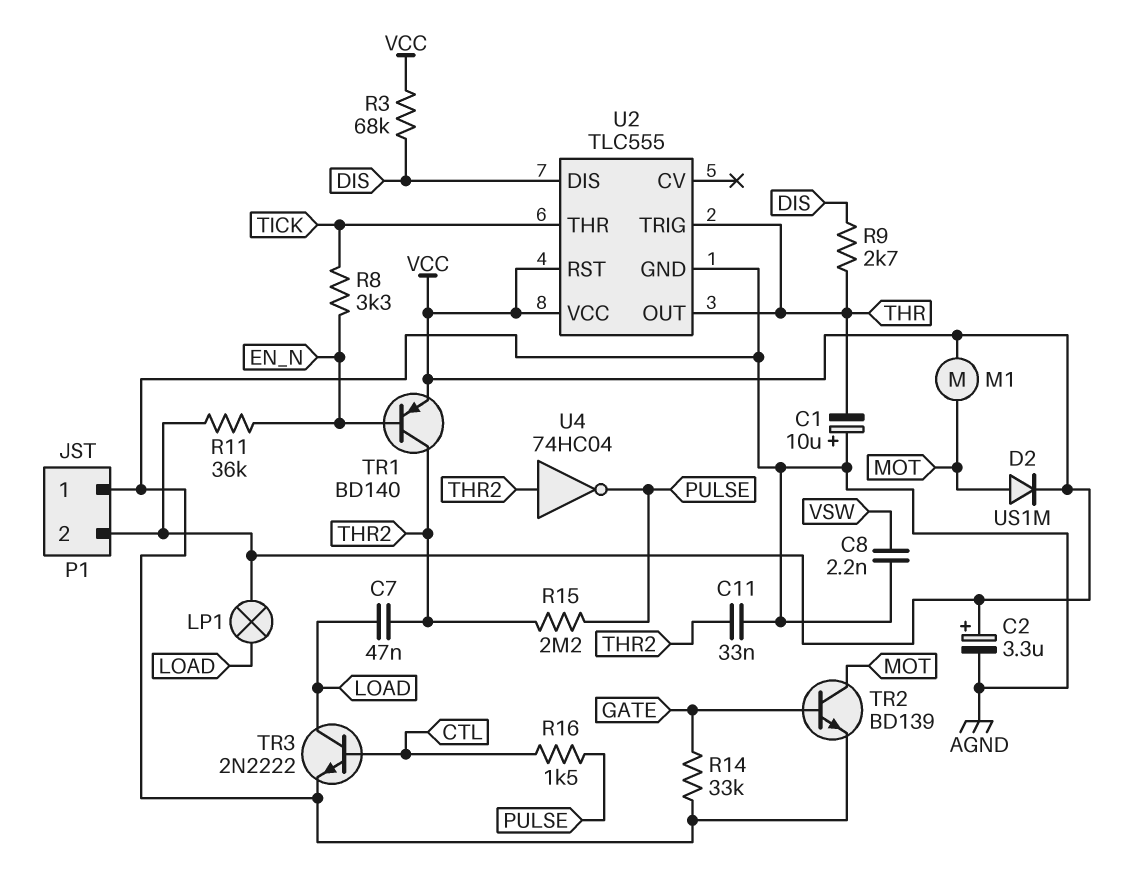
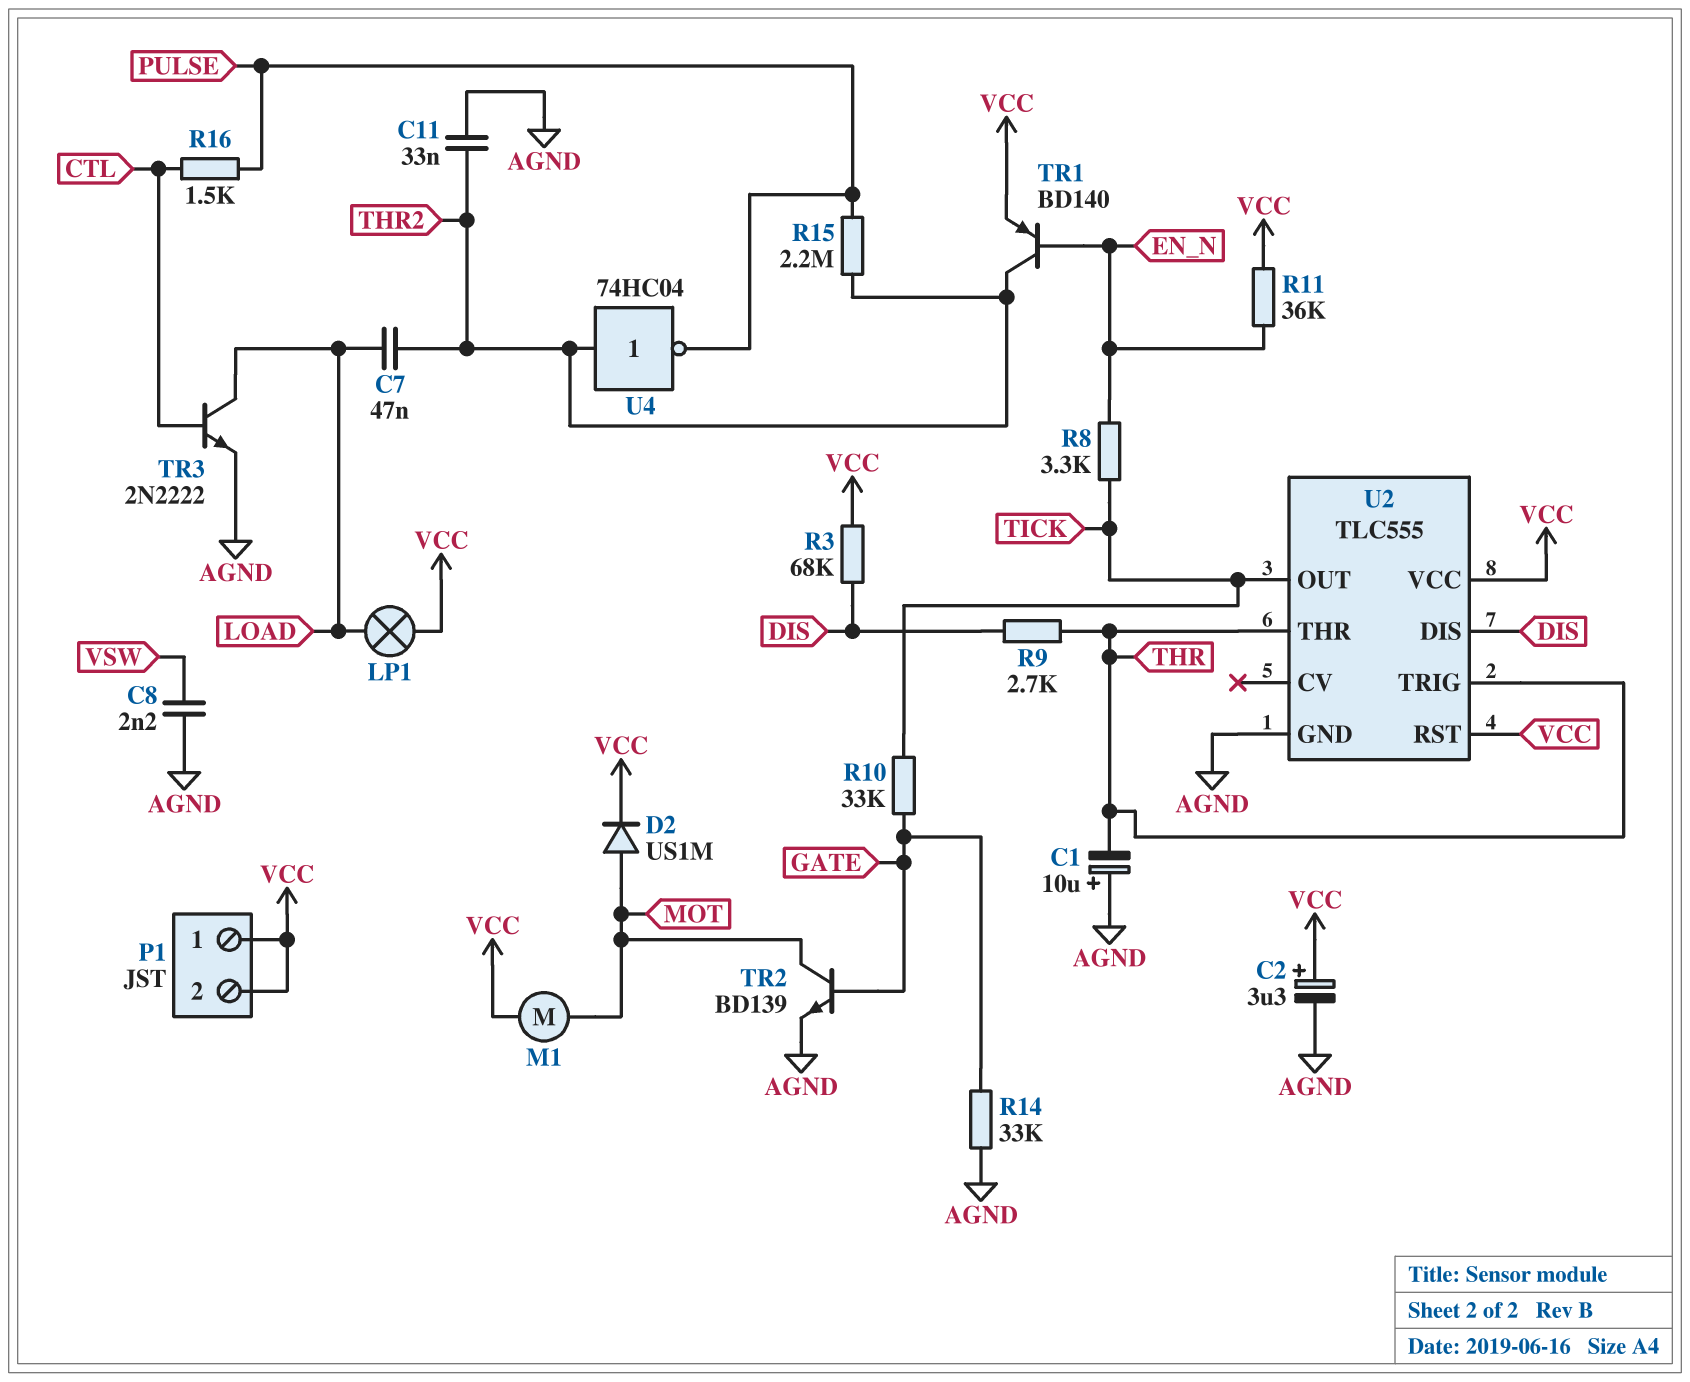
P1 pin 1: AGND -> VCC
R10: none -> 33k (GATE, TICK)
U2 pin OUT: THR -> TICK
U2 pin THR: TICK -> THR

